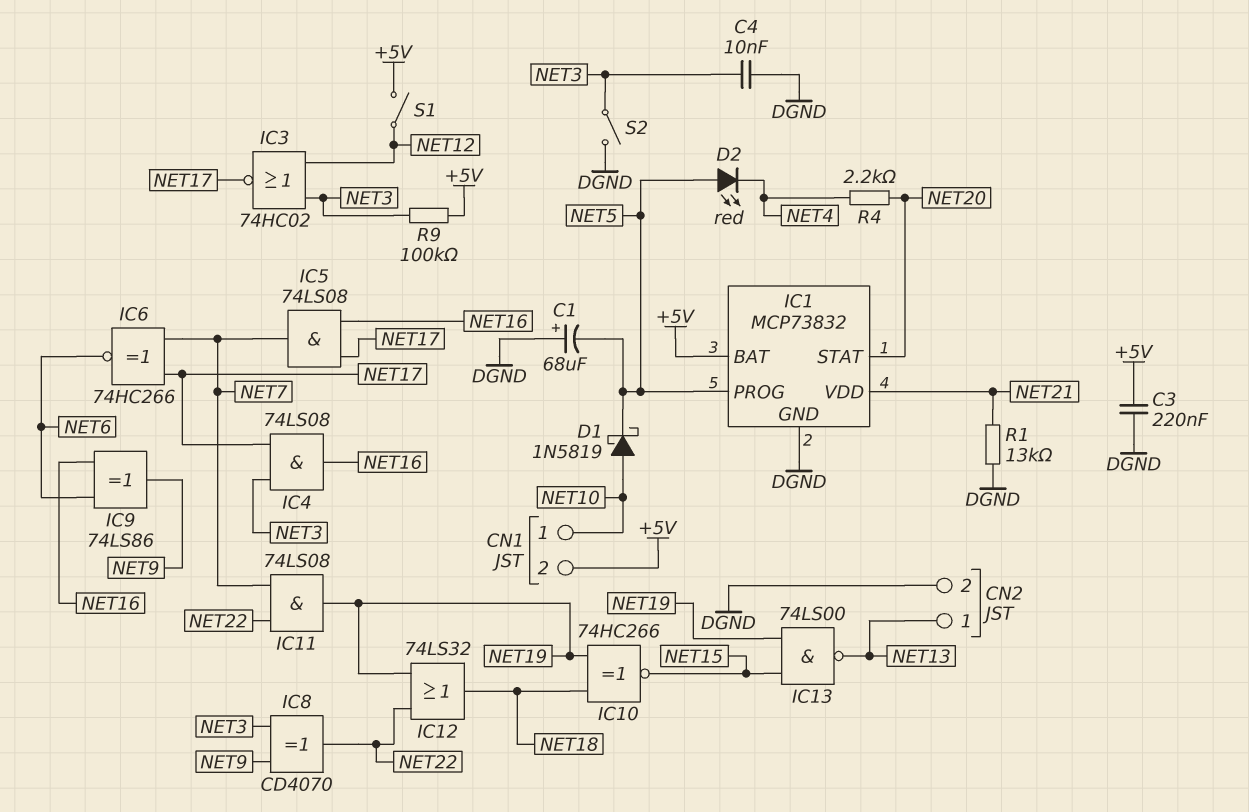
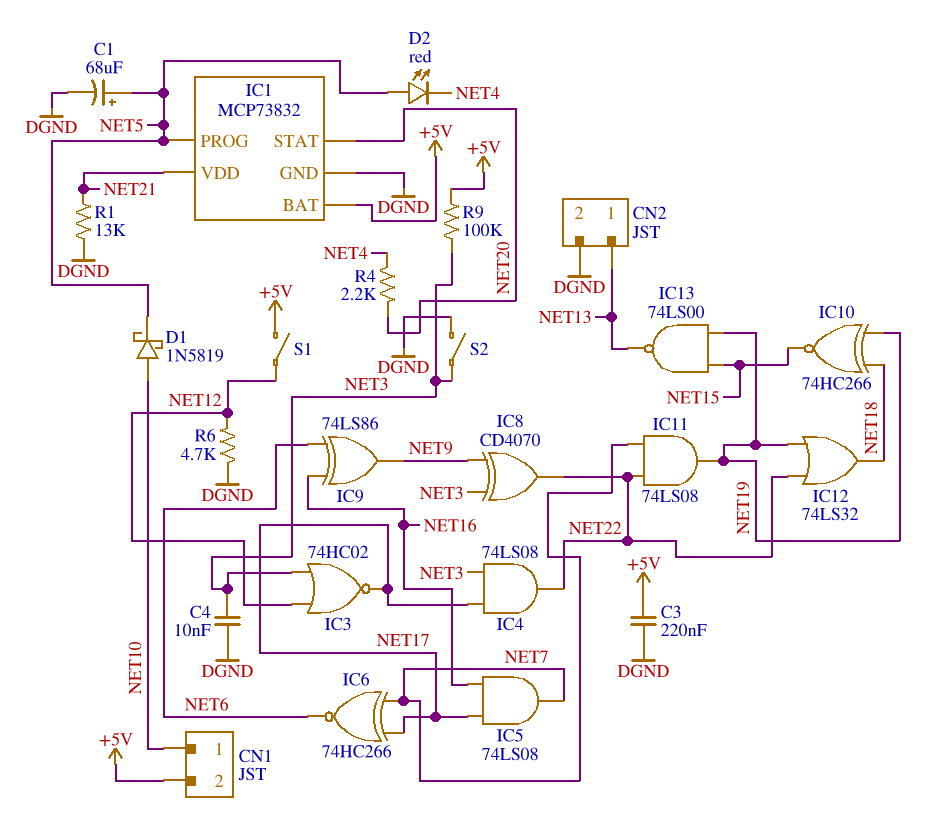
C1: 68uF (plus DGND, minus NET5) -> 68uF (plus NET5, minus DGND)
IC4: AND 74LS08 (in NET3, in NET17, out NET16) -> AND 74LS08 (in NET3, in NET17, out NET22)
R6: none -> 4.7k (DGND, NET12)

